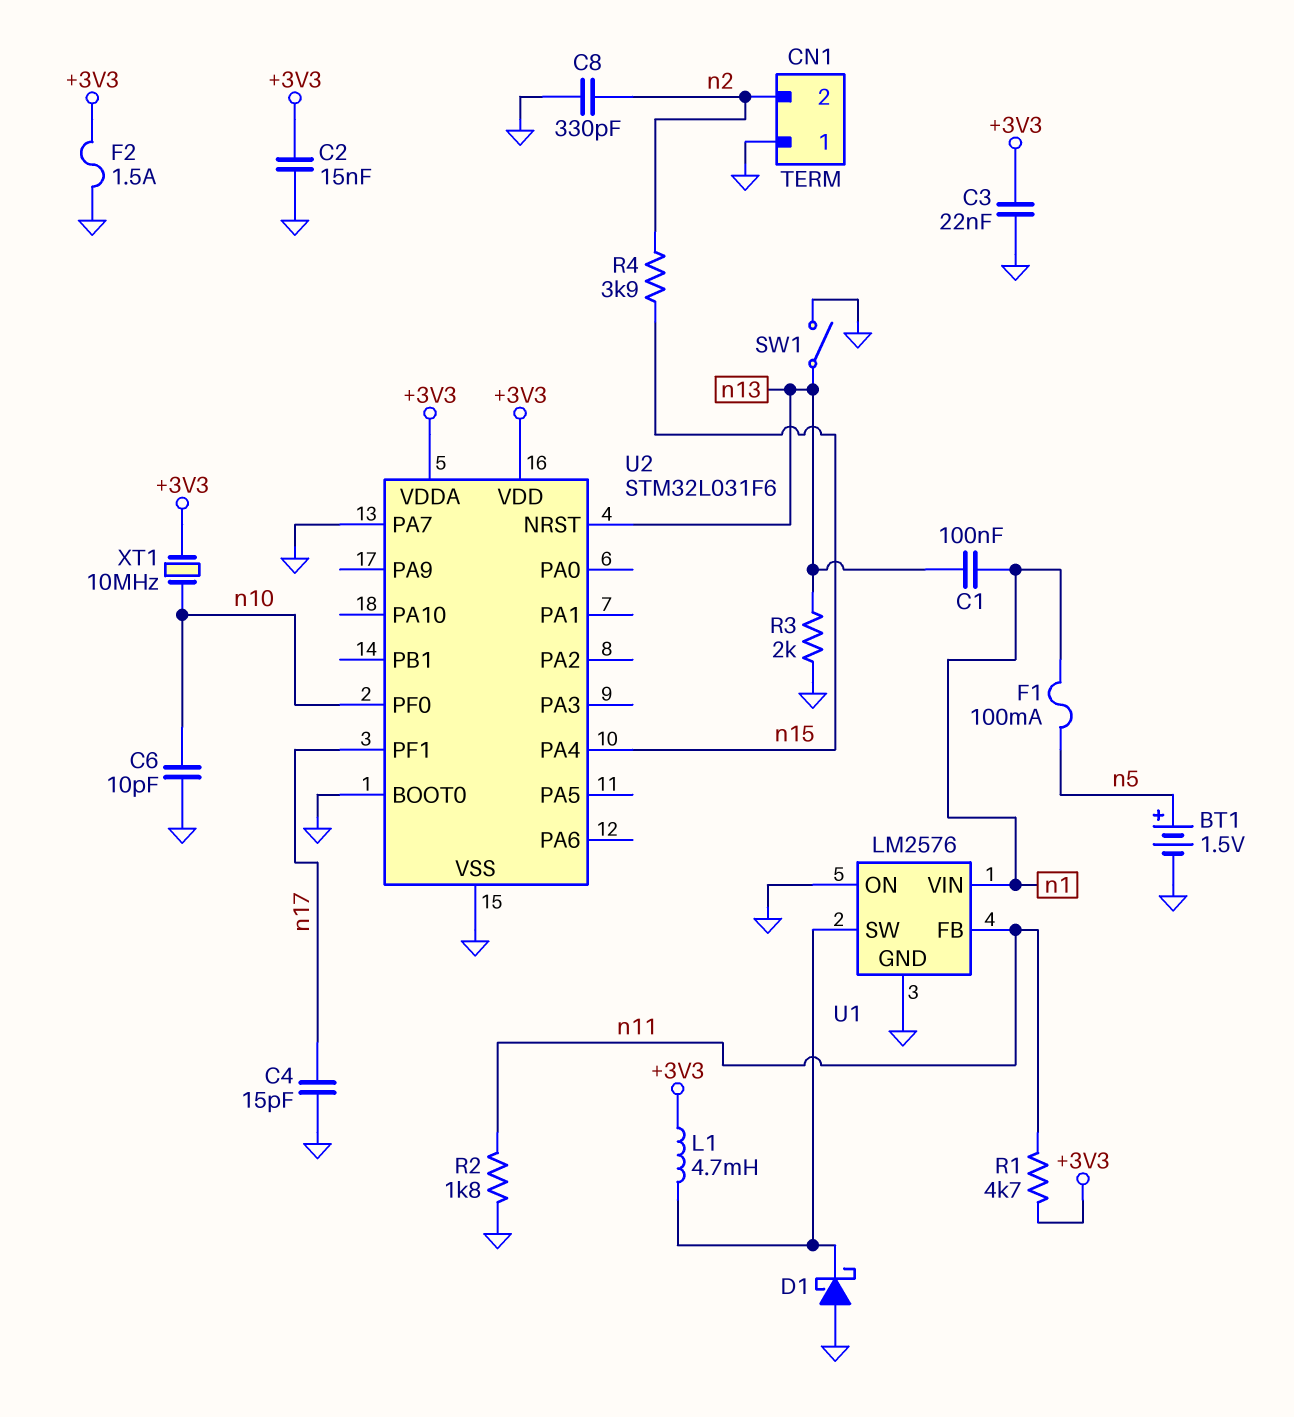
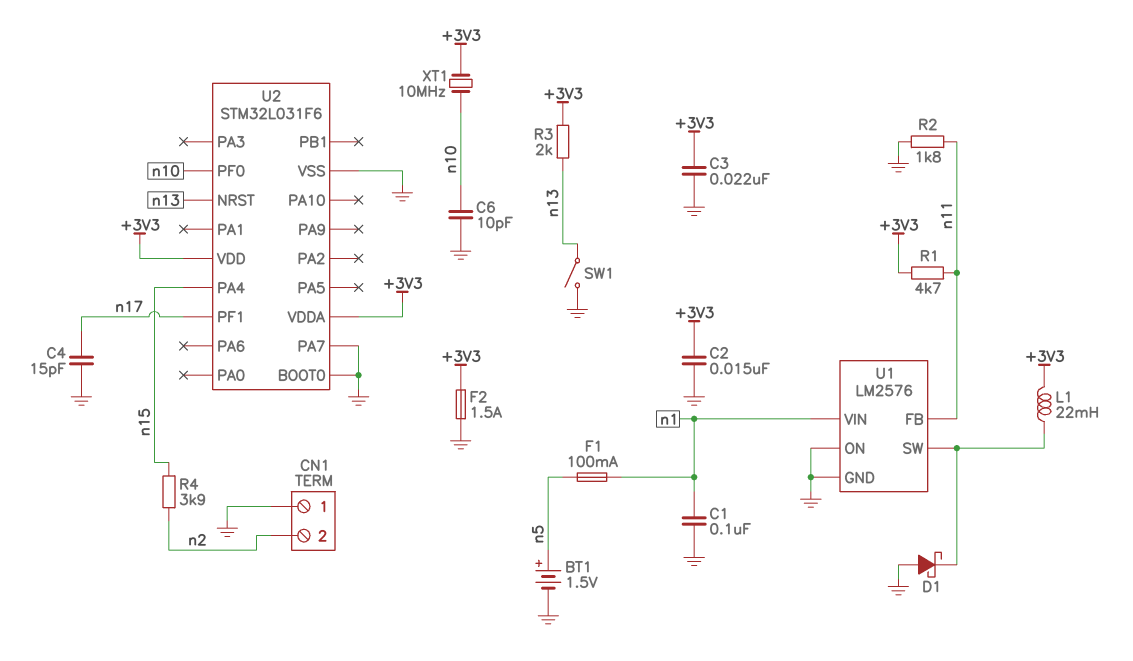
C1: 100nF (n1, n13) -> 100nF (GND, n1)
C8: 330pF (GND, n2) -> none
L1: 4.7mH (+3V3, U1/SW) -> 22mH (+3V3, U1/SW)
R3: 2k (GND, n13) -> 2k (+3V3, n13)

